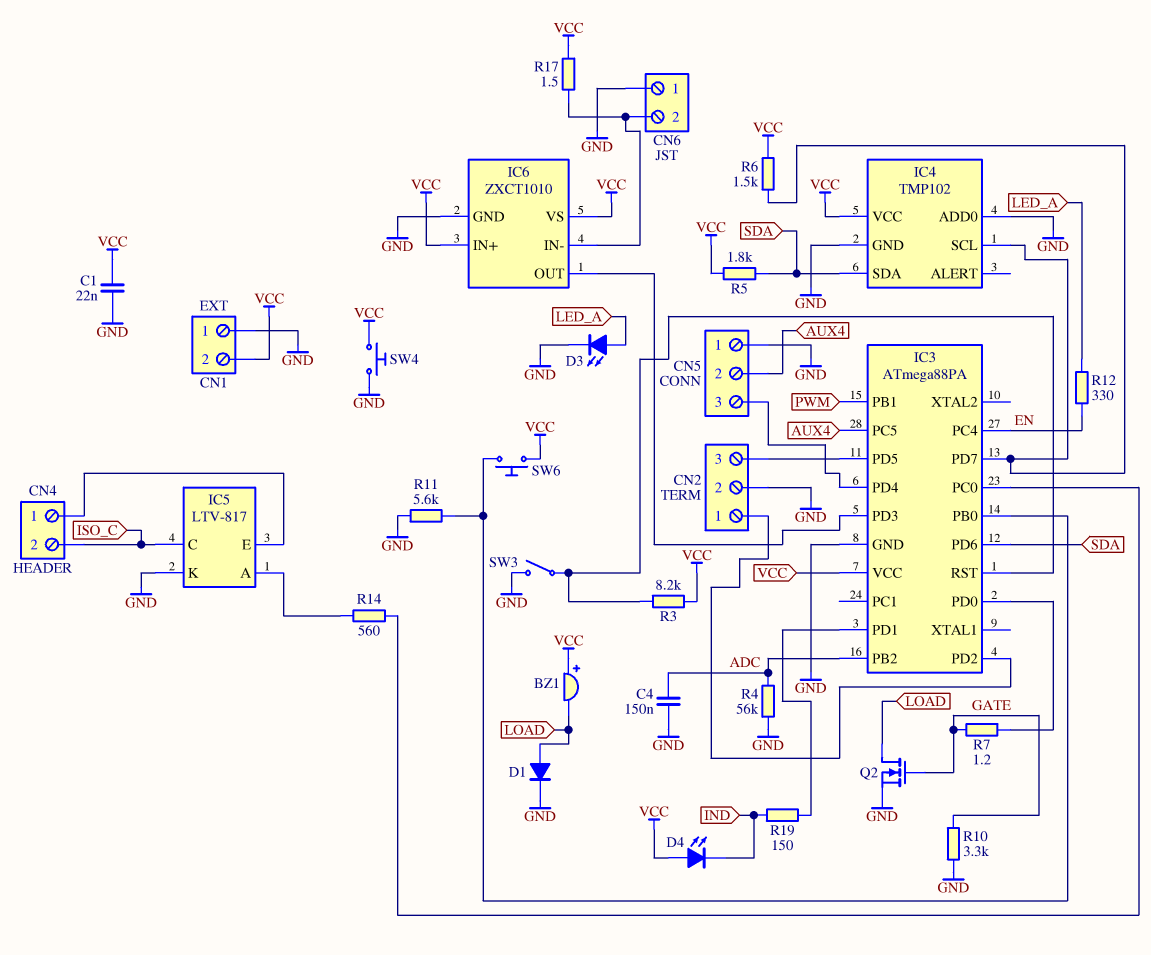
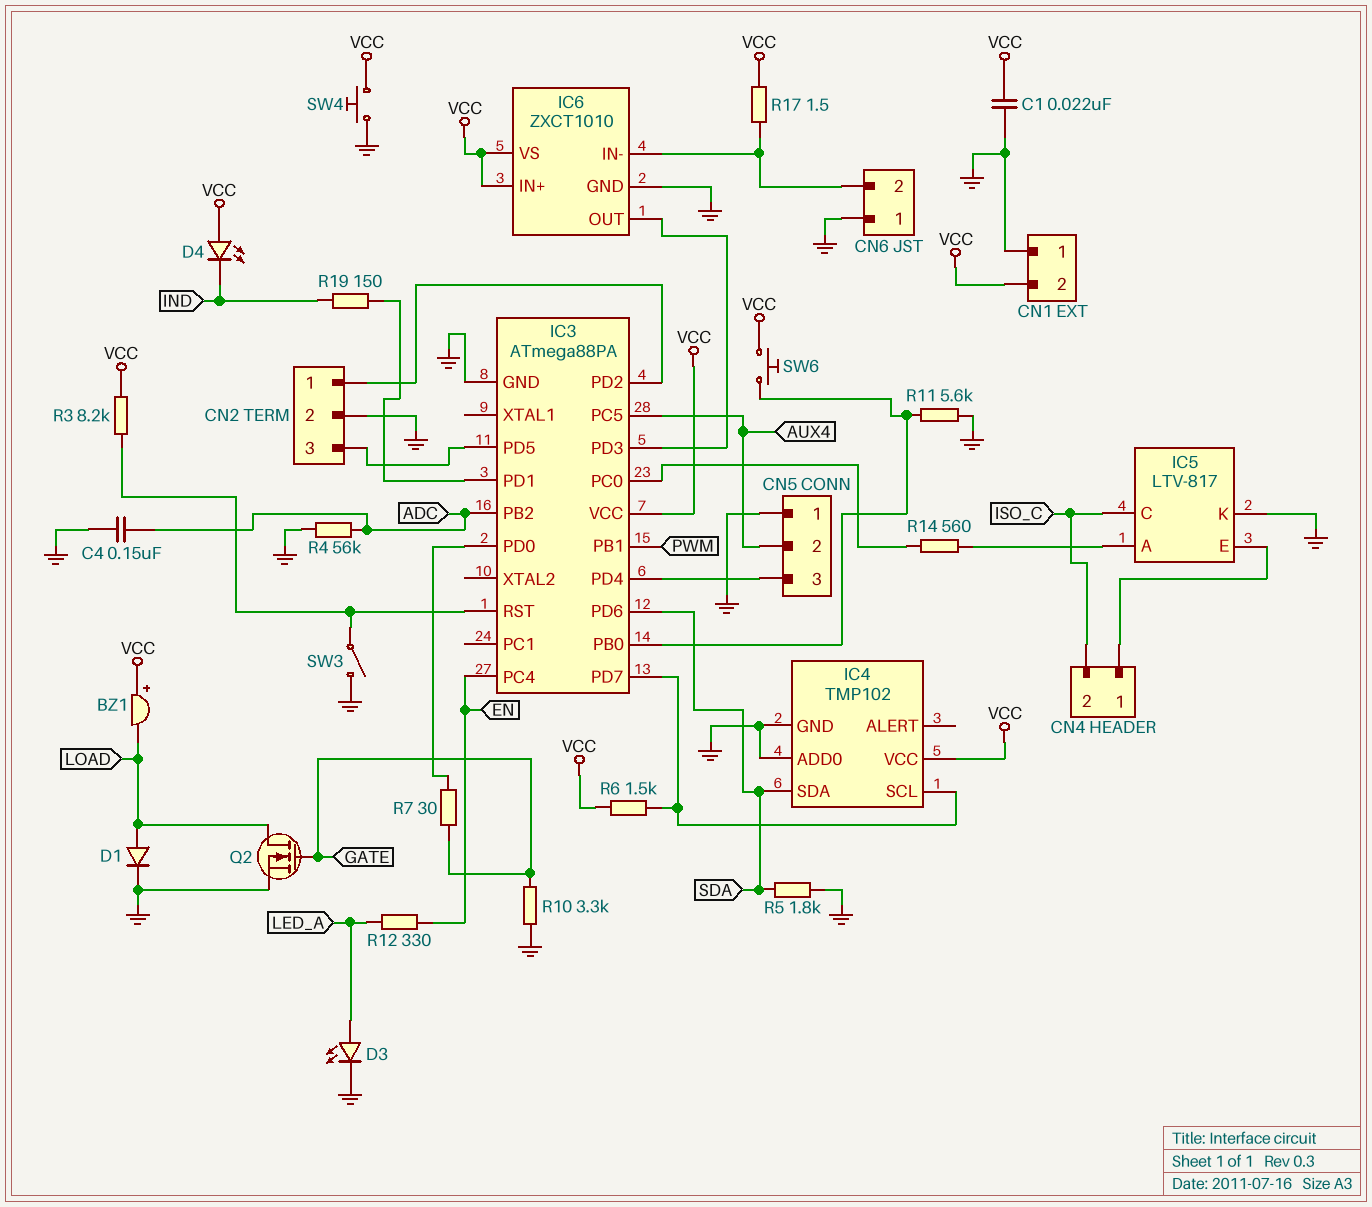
R5: 1.8k (SDA, VCC) -> 1.8k (GND, SDA)
R7: 1.2 (GATE, IC3/PD0) -> 30 (GATE, IC3/PD0)

